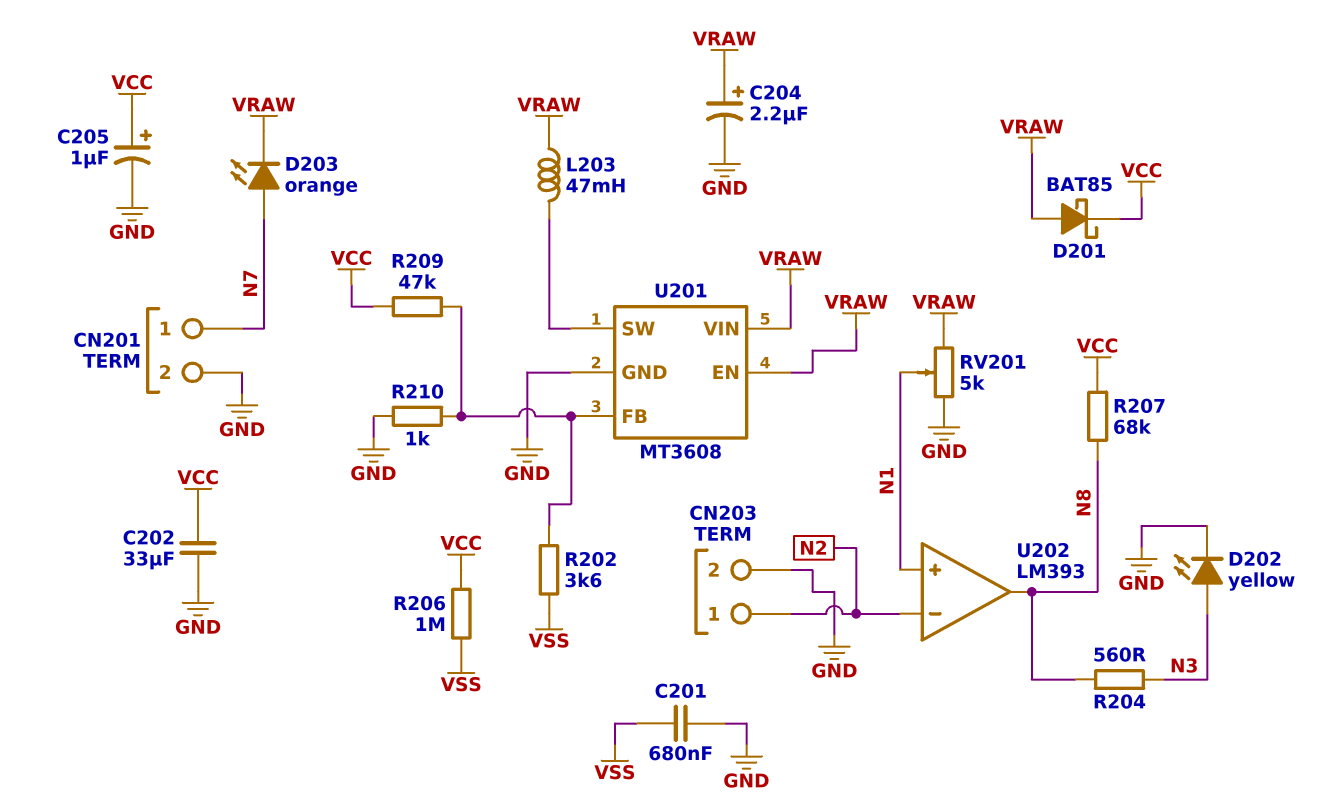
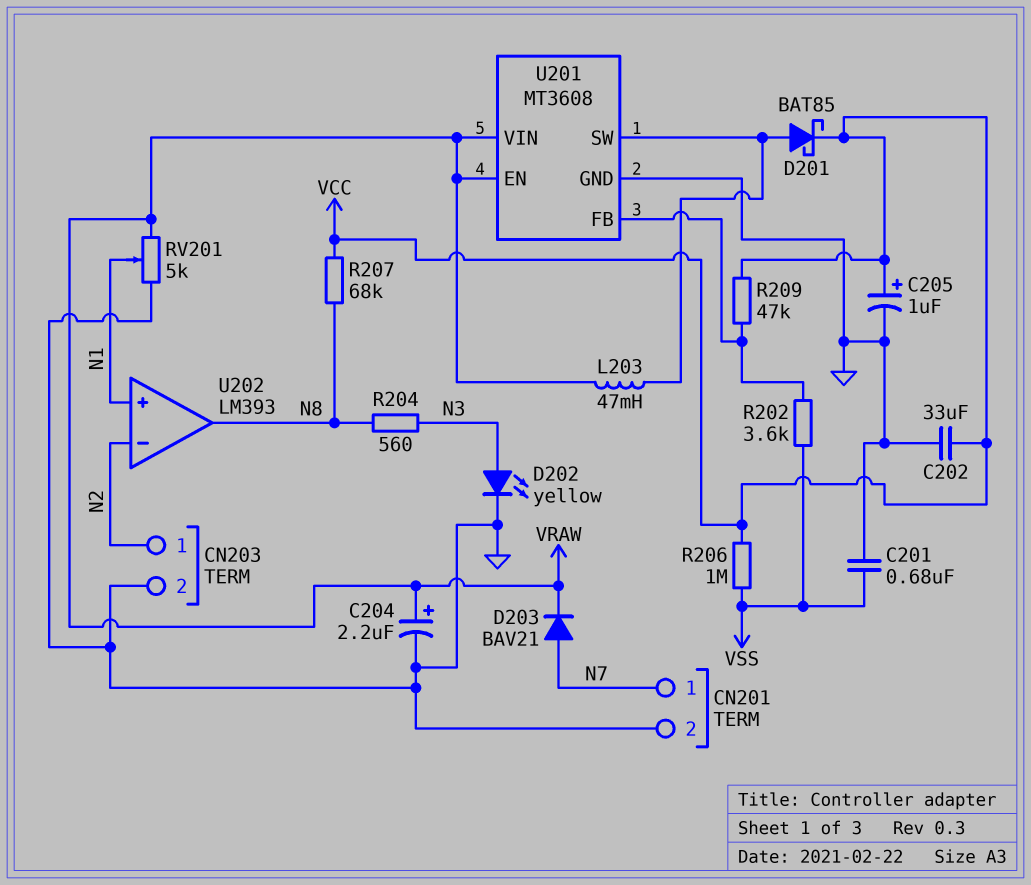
D201: schottky BAT85 (A VRAW, K VCC) -> schottky BAT85 (A U201/SW, K VCC)
D203: LED orange (A N7, K VRAW) -> diode BAV21 (A N7, K VRAW)
R210: 1k (GND, U201/FB) -> none

